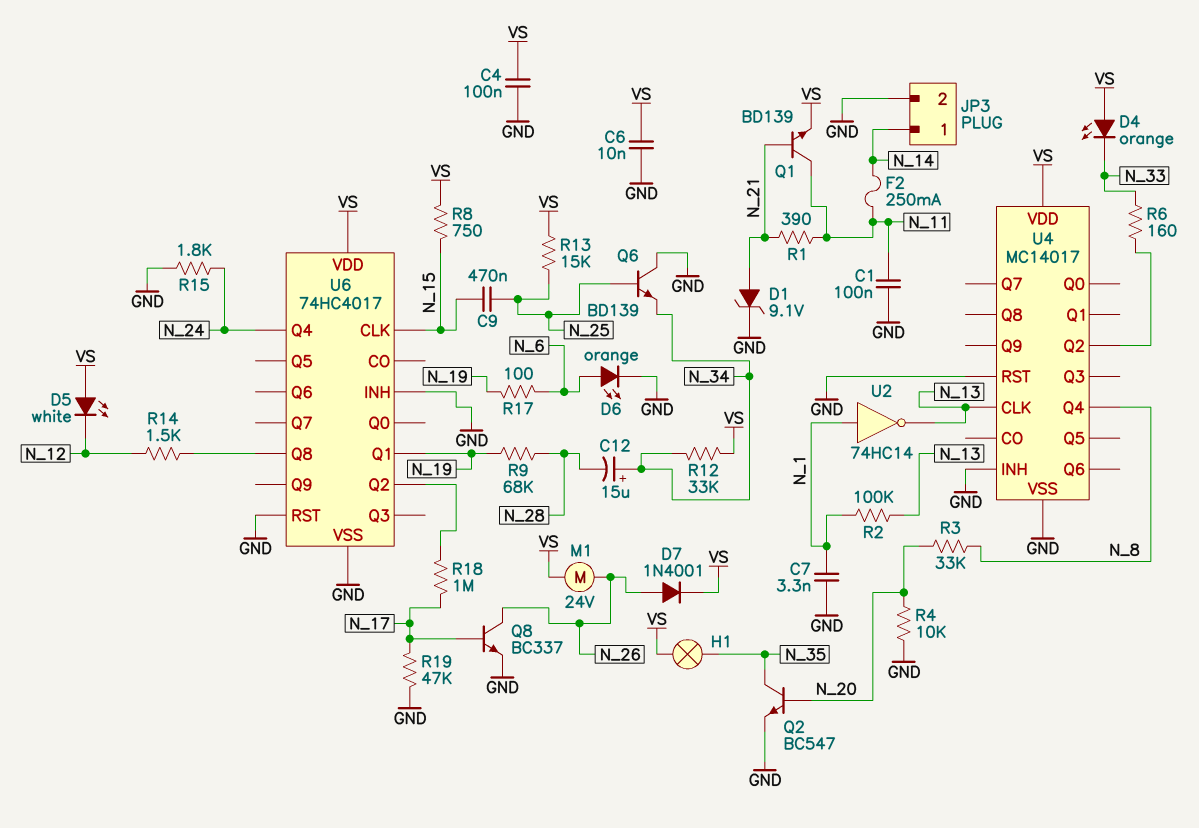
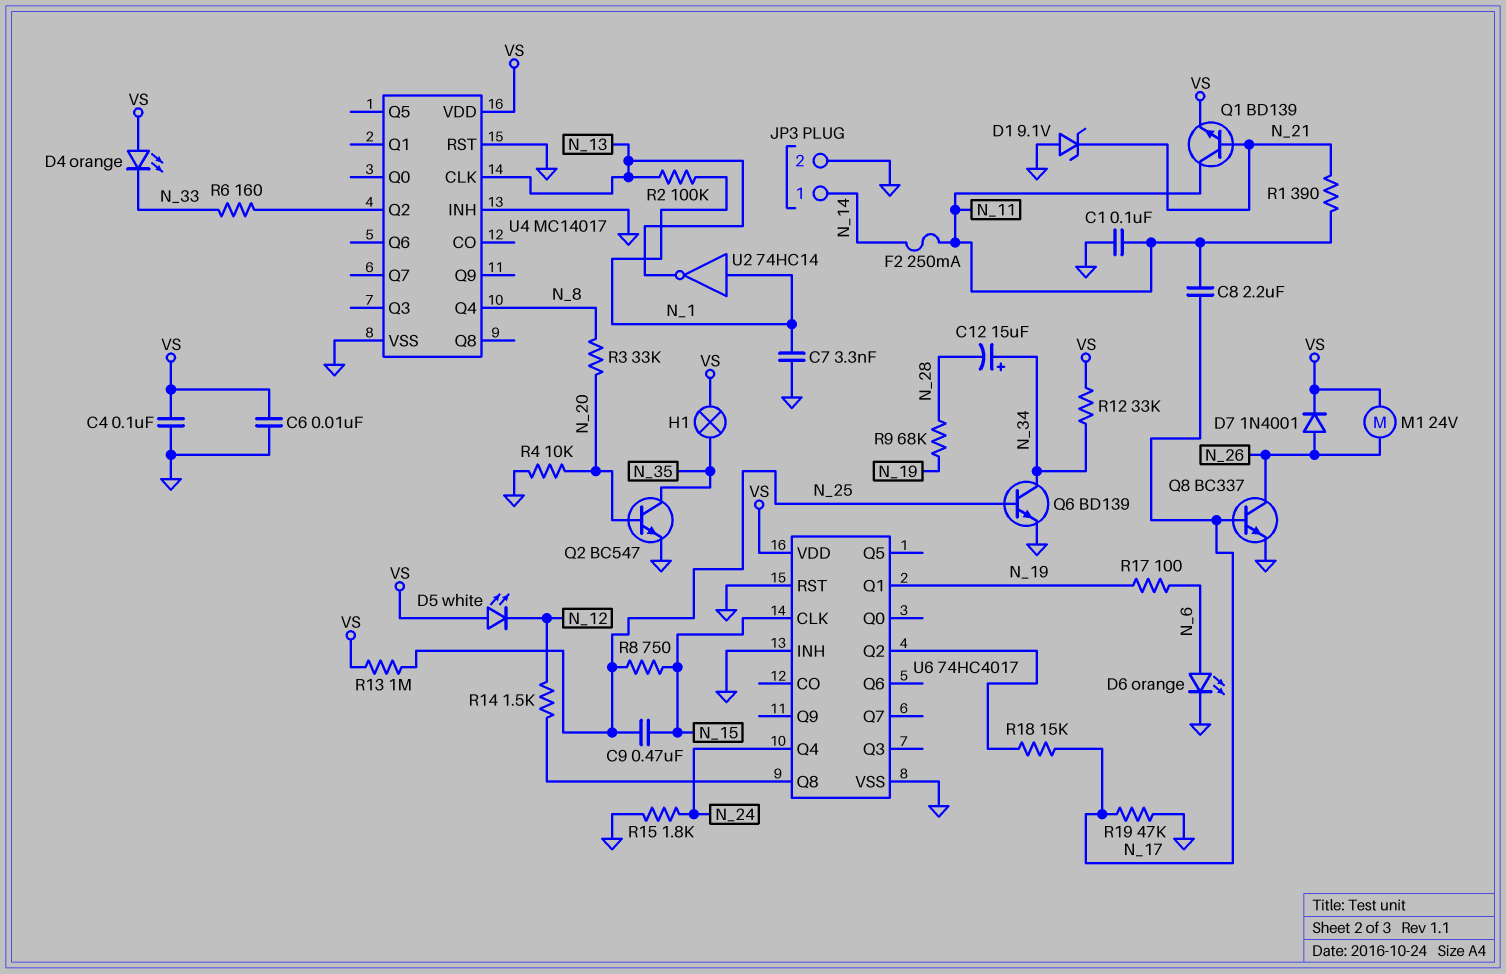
C8: none -> 2.2uF (N_11, N_17)
D1: zener 9.1V (A N_21, K GND) -> zener 9.1V (A GND, K N_21)
Q6: NPN BD139 (B N_25, C GND, E N_34) -> NPN BD139 (B N_25, C N_34, E GND)
R8: 750 (N_15, VS) -> 750 (N_15, N_25)
R13: 15k (N_25, VS) -> 1M (N_25, VS)
R18: 1M (N_17, U6/Q2) -> 15k (N_17, U6/Q2)

